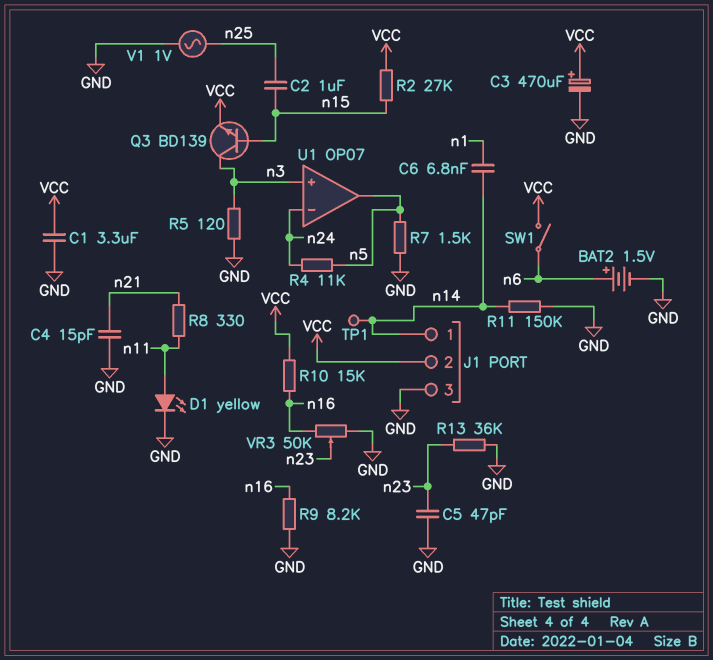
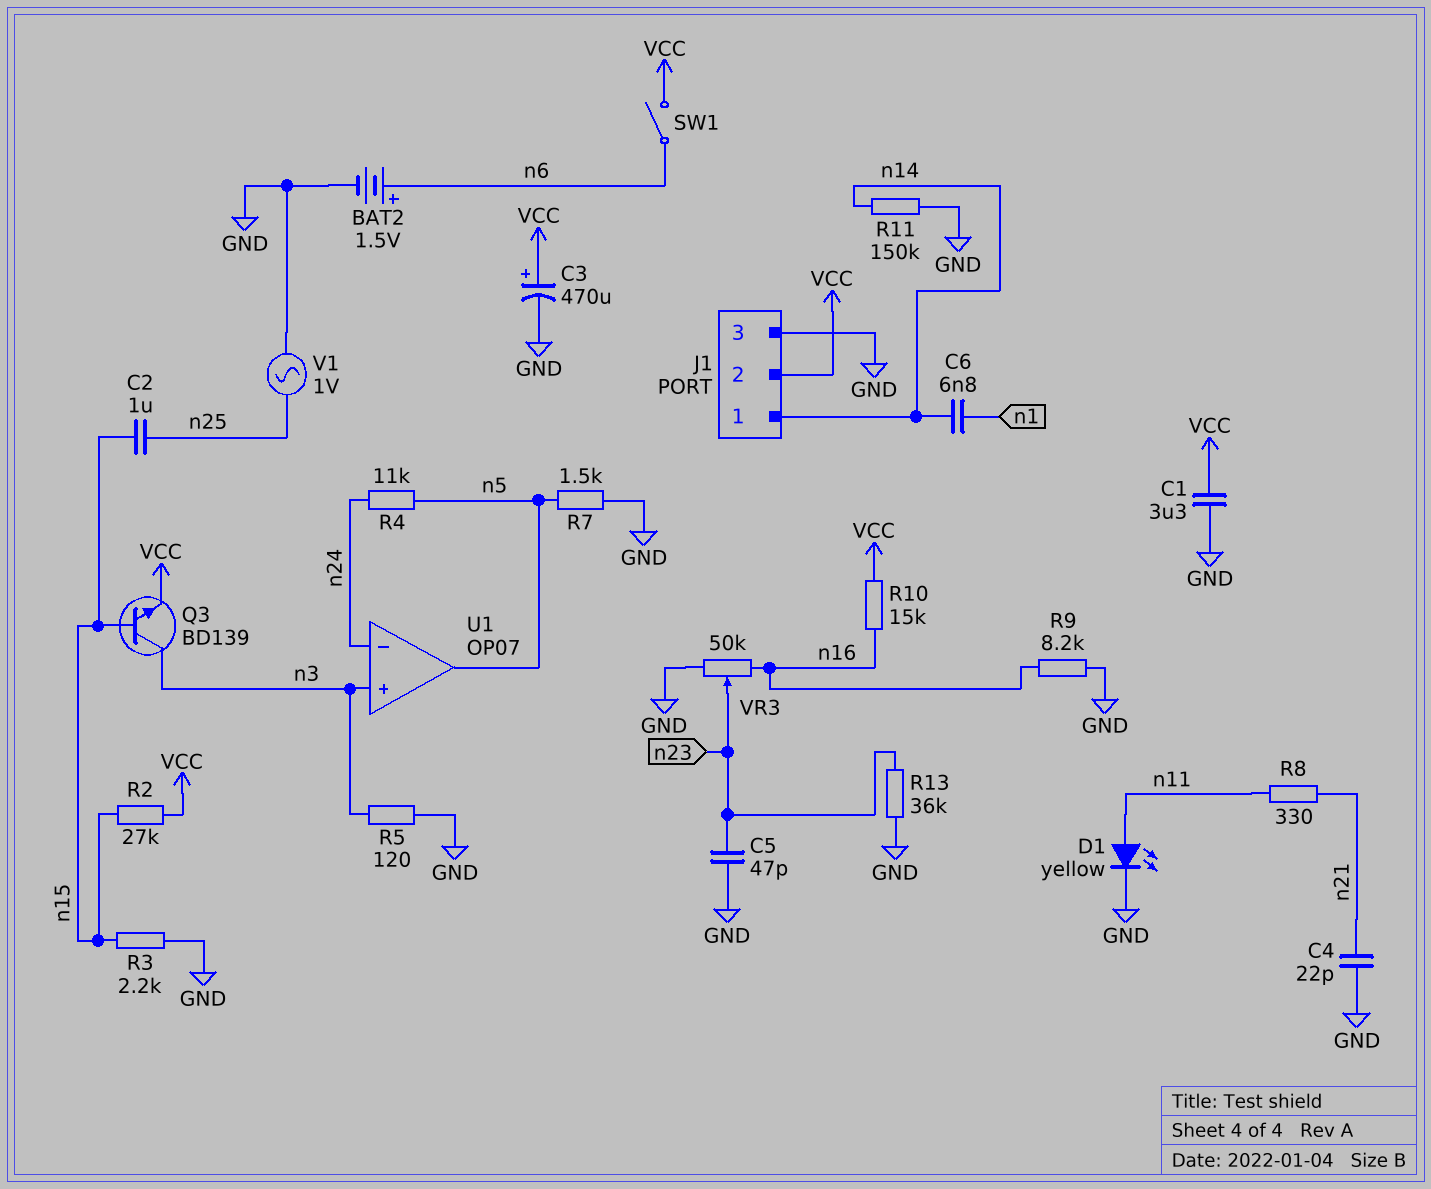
C4: 15pF (GND, n21) -> 22pF (GND, n21)
R3: none -> 2.2k (GND, n15)
TP1: test point (n14) -> none

